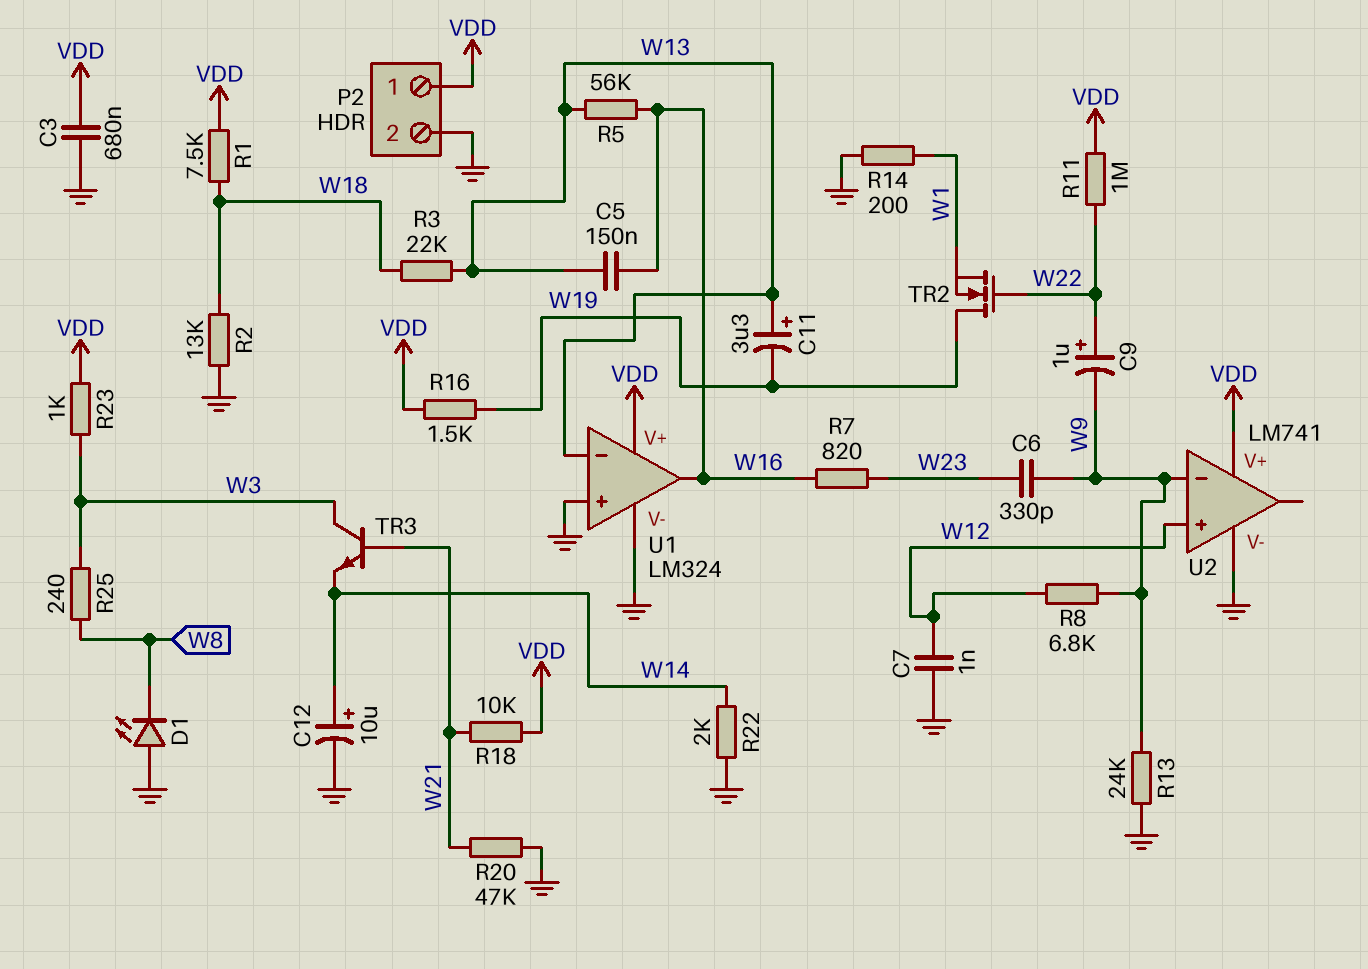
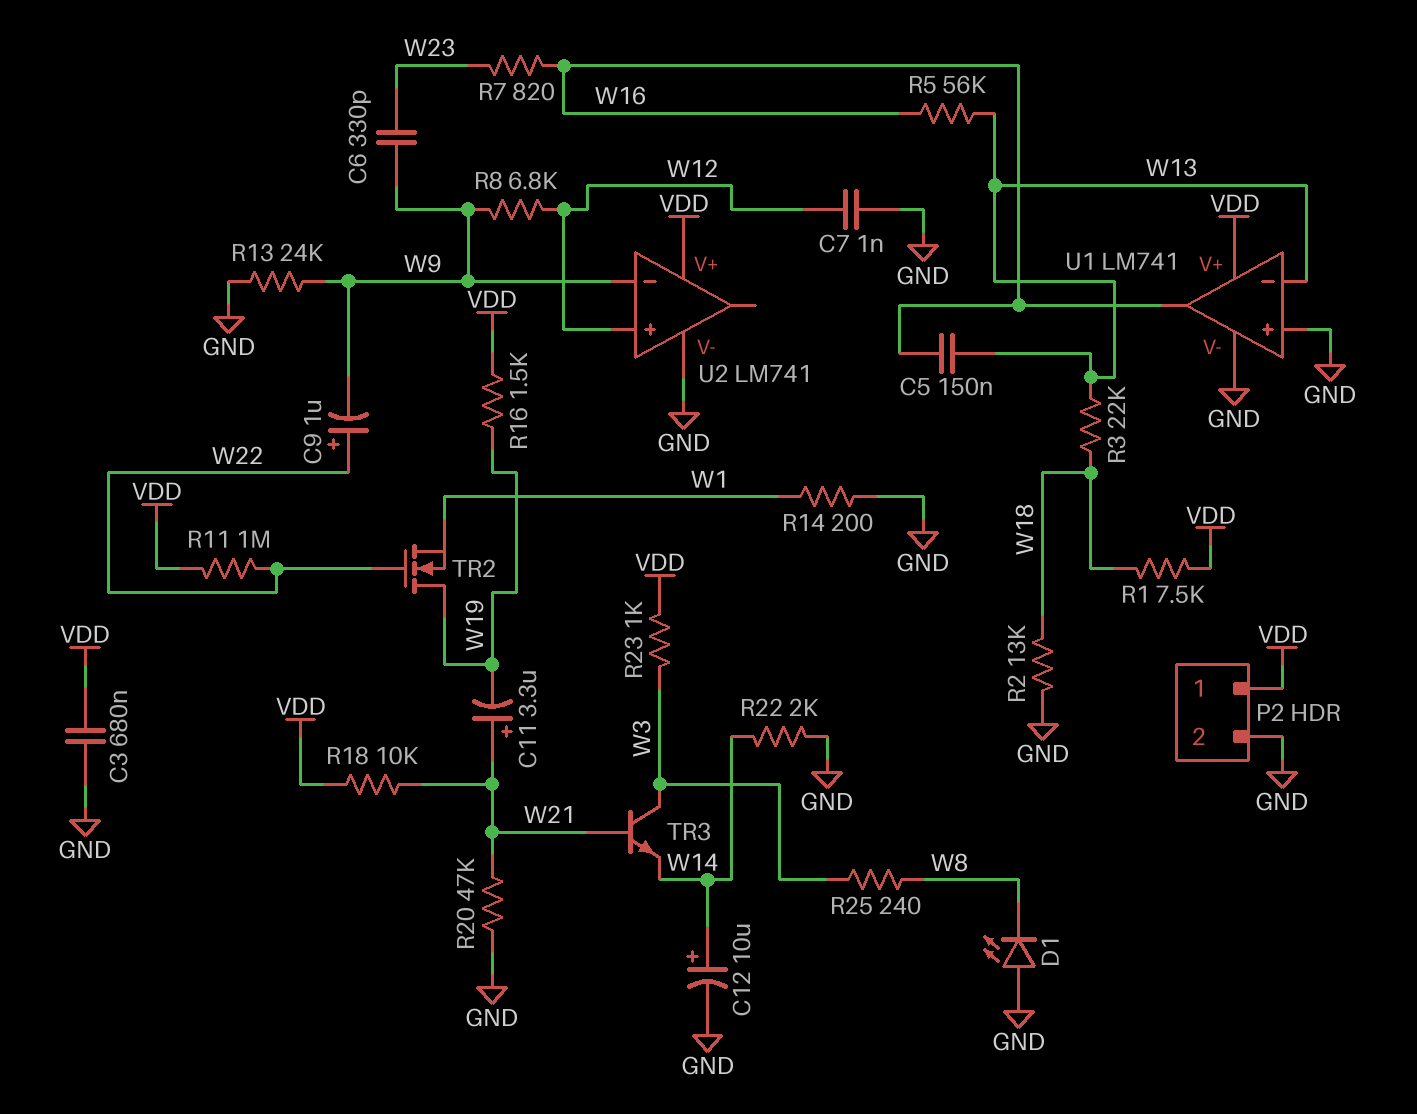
C11: 3.3uF (plus W13, minus W19) -> 3.3uF (plus W21, minus W19)
U1: LM324 -> LM741

